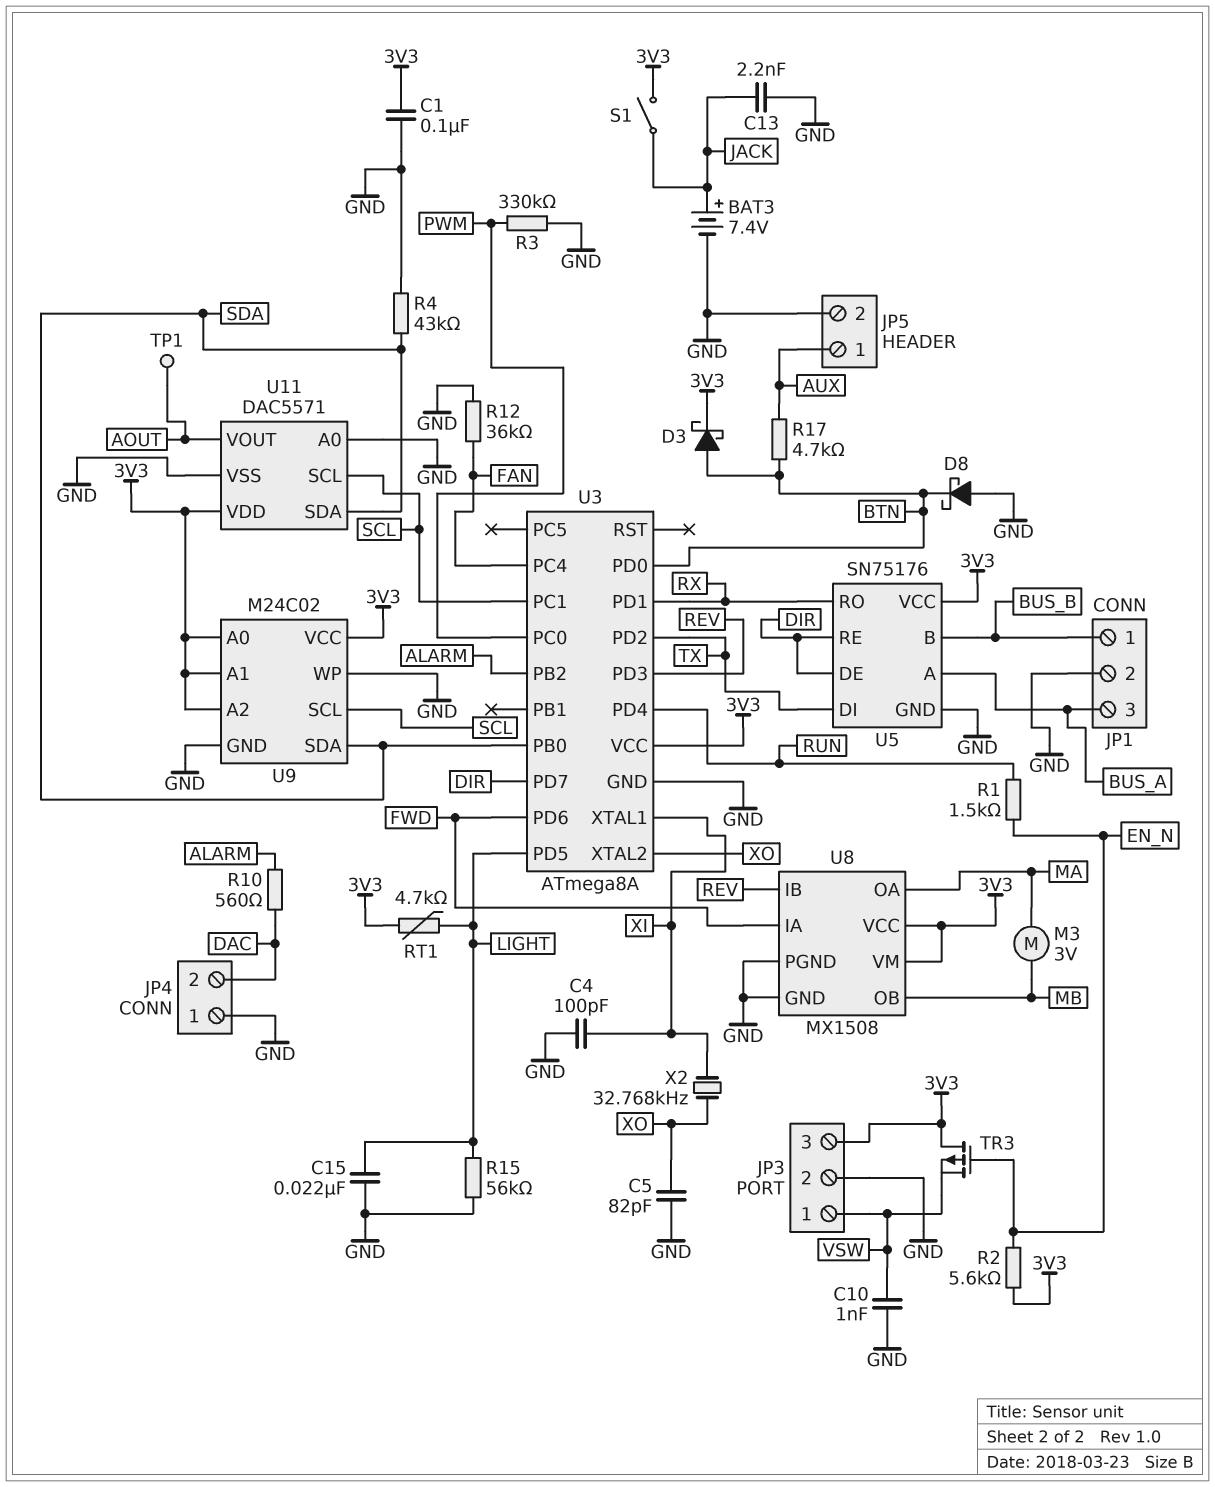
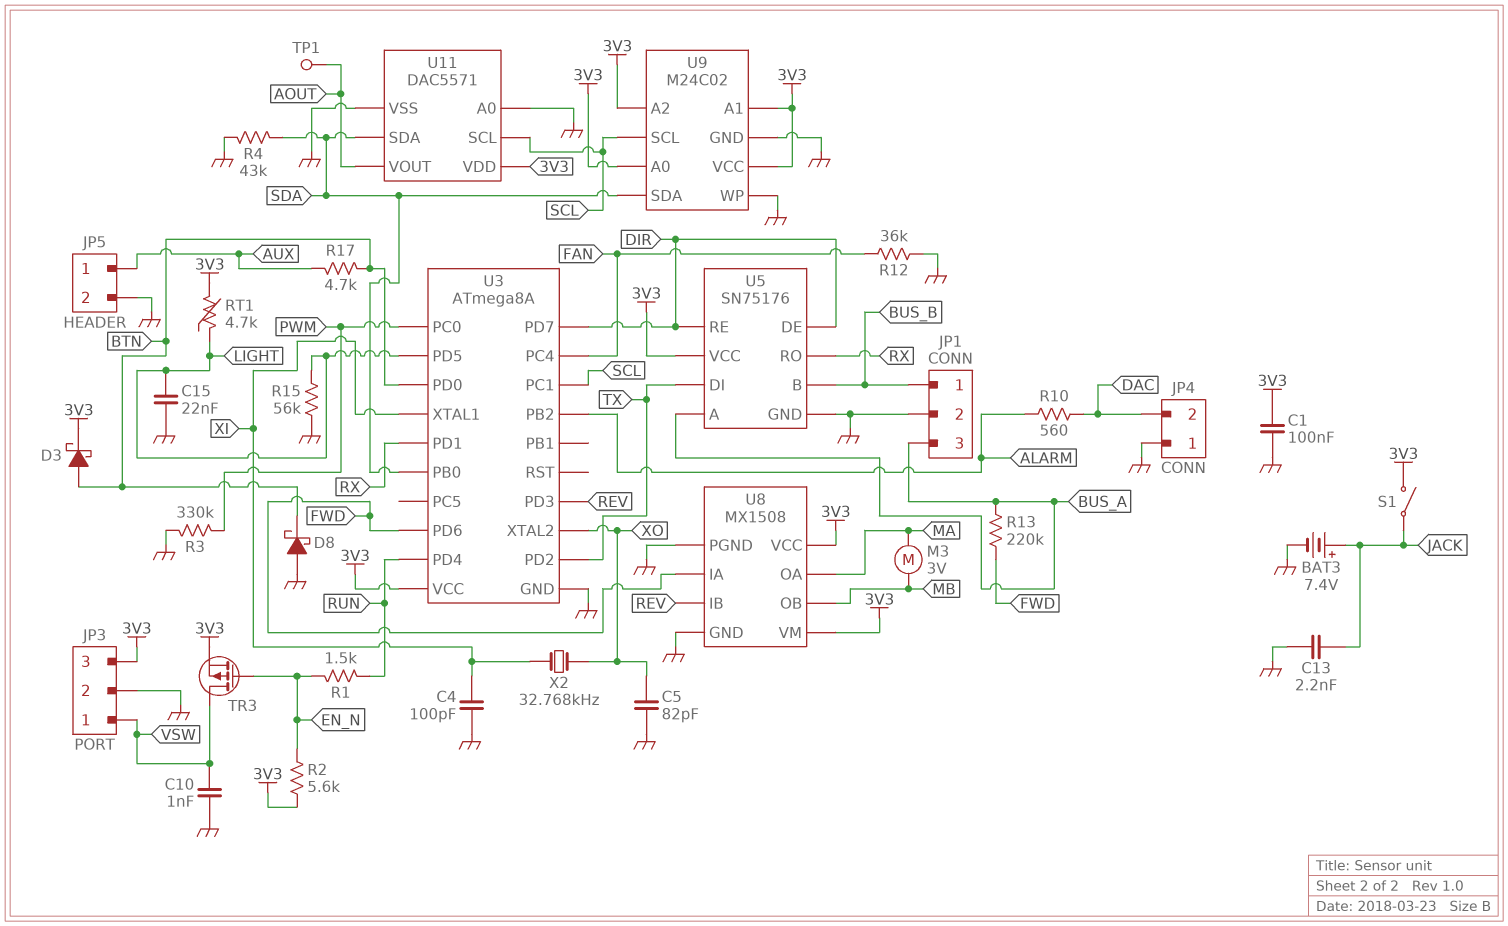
R13: none -> 220k (BUS_A, FWD)
TR3: PMOS (G EN_N, D 3V3, S VSW) -> PMOS (G EN_N, D VSW, S 3V3)

